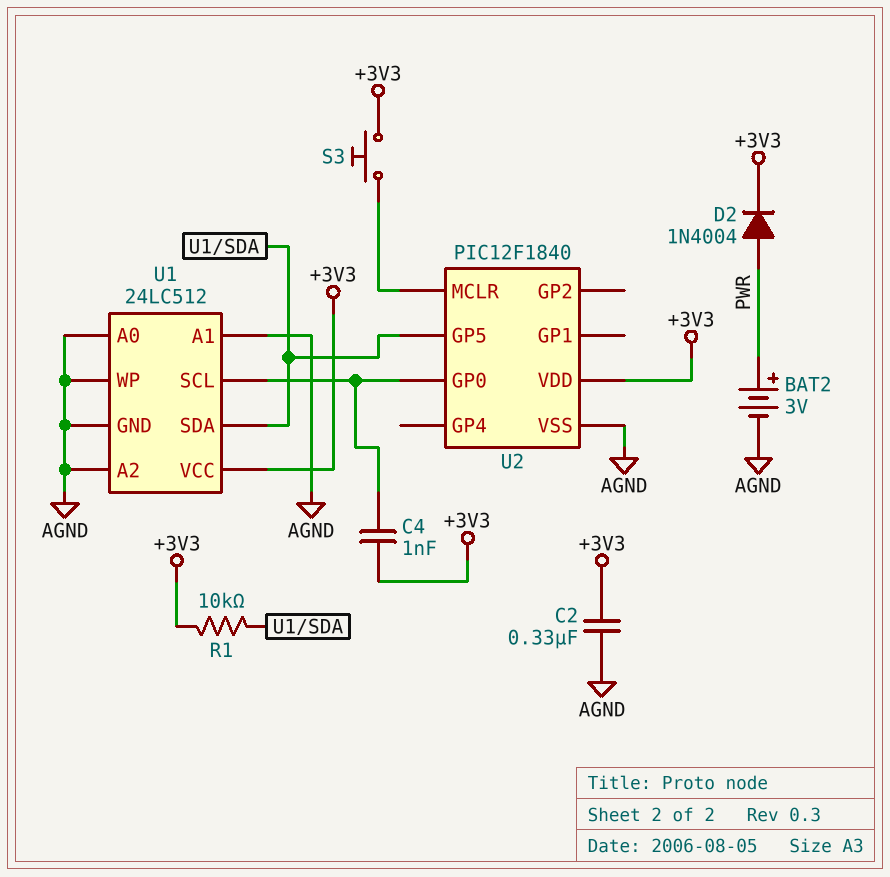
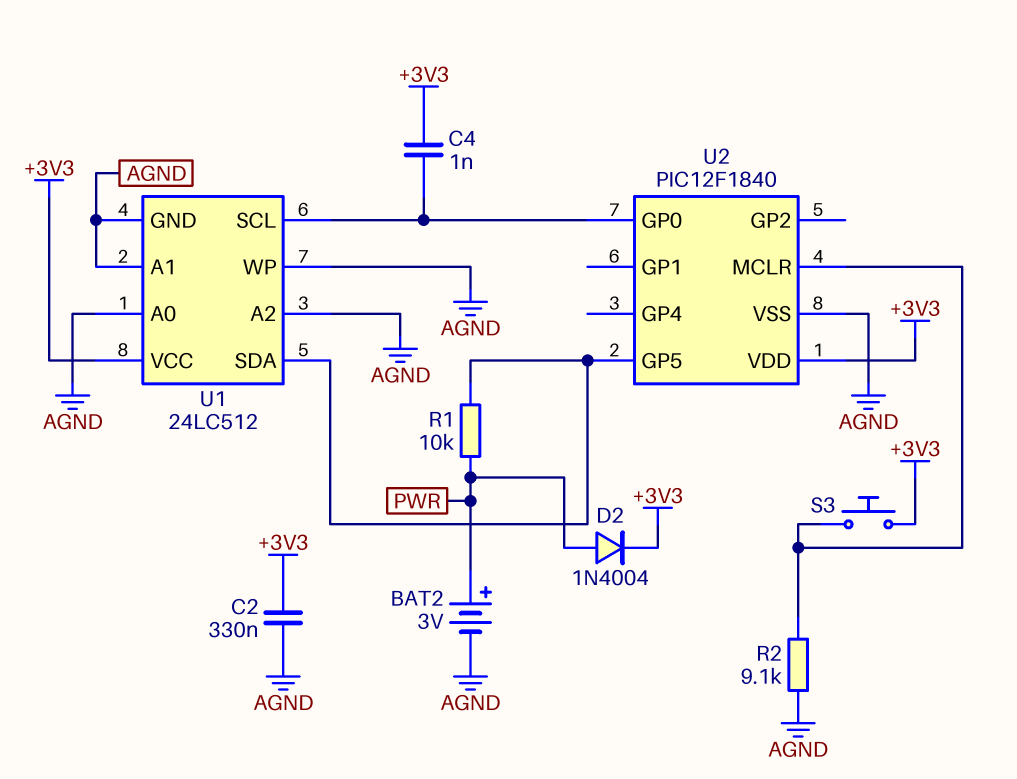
R1: 10k (+3V3, U1/SDA) -> 10k (PWR, U1/SDA)
R2: none -> 9.1k (AGND, U2/MCLR)

